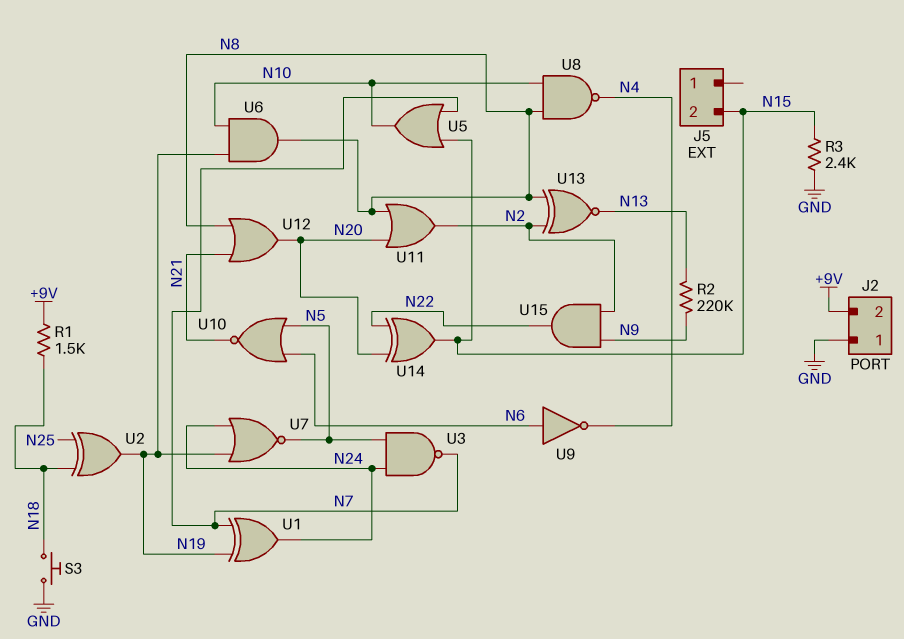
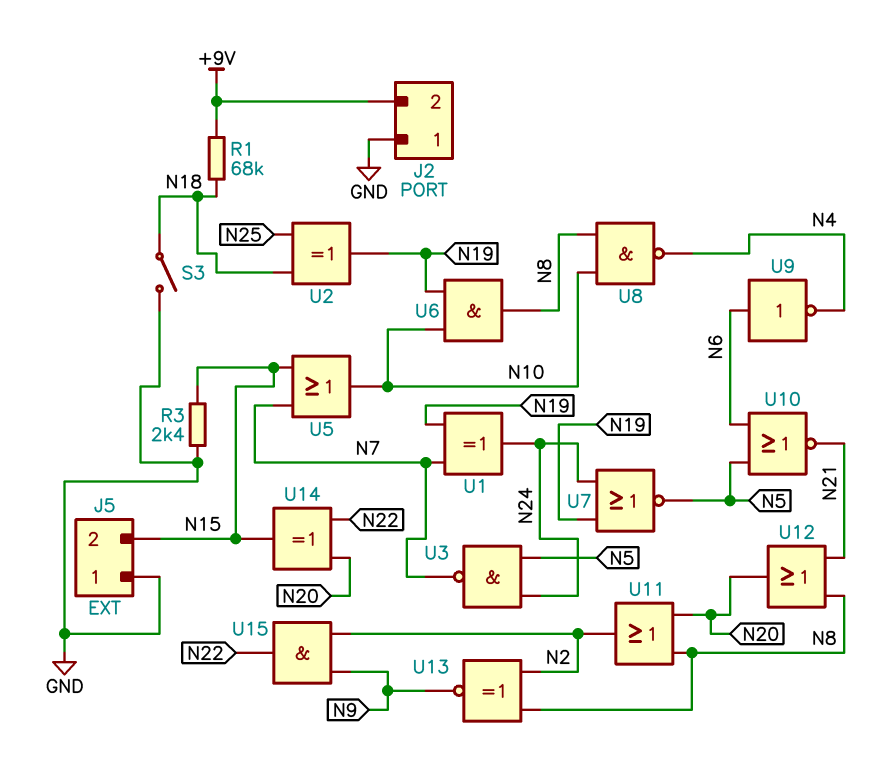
J5 pin 1: none -> GND
R1: 1.5k (+9V, N18) -> 68k (+9V, N18)
R2: 220k (N9, N13) -> none
S3: button (GND, N18) -> switch (GND, N18)
U13: XNOR (in N2, in N8, out N13) -> XNOR (in N2, in N8, out N9)

